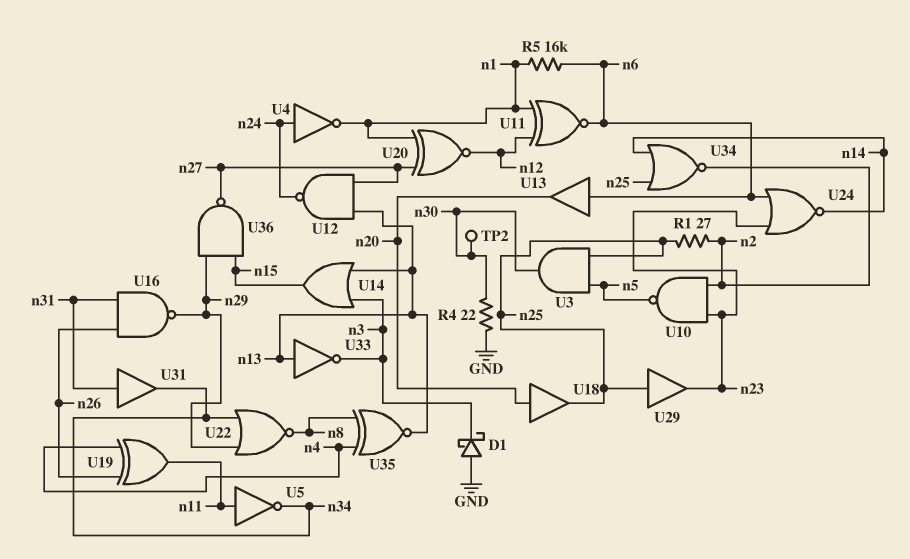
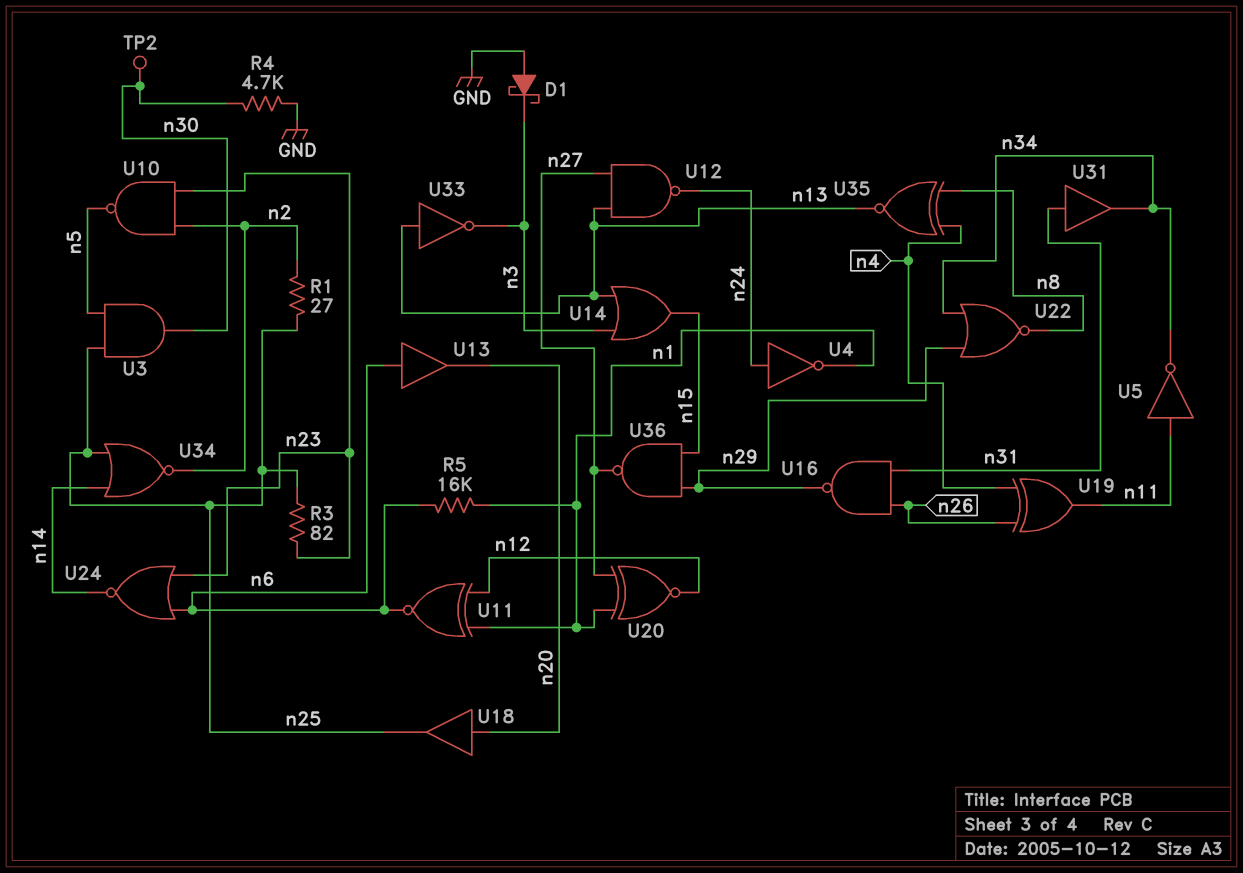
R3: none -> 82 (n23, n25)
R4: 22 (GND, n30) -> 4.7k (GND, n30)
U29: buffer (in n25, out n23) -> none

